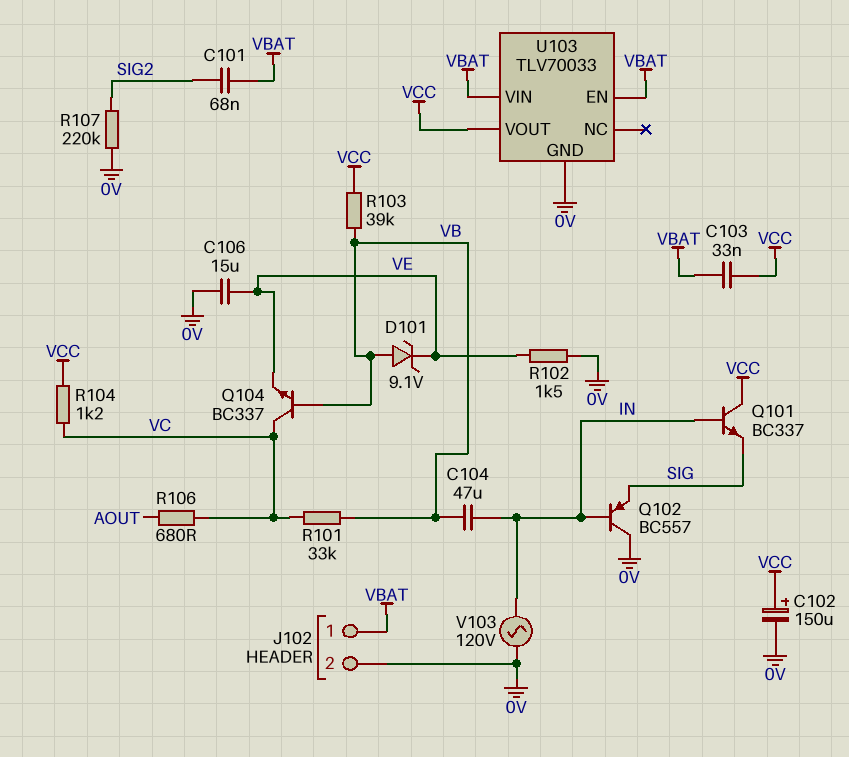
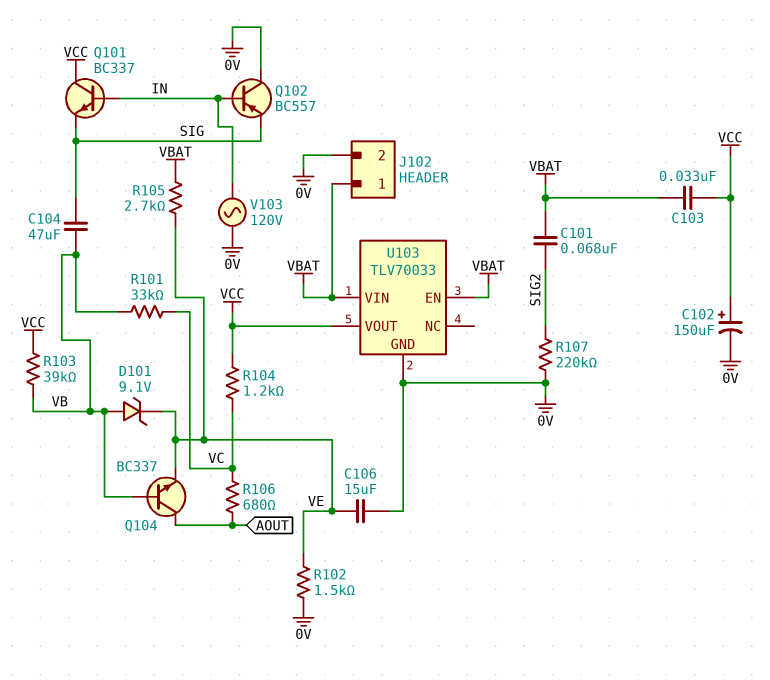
C104: 47uF (IN, VB) -> 47uF (SIG, VB)
Q104: NPN BC337 (B VB, C VC, E VE) -> NPN BC337 (B VB, C AOUT, E VE)
R105: none -> 2.7k (VBAT, VE)

